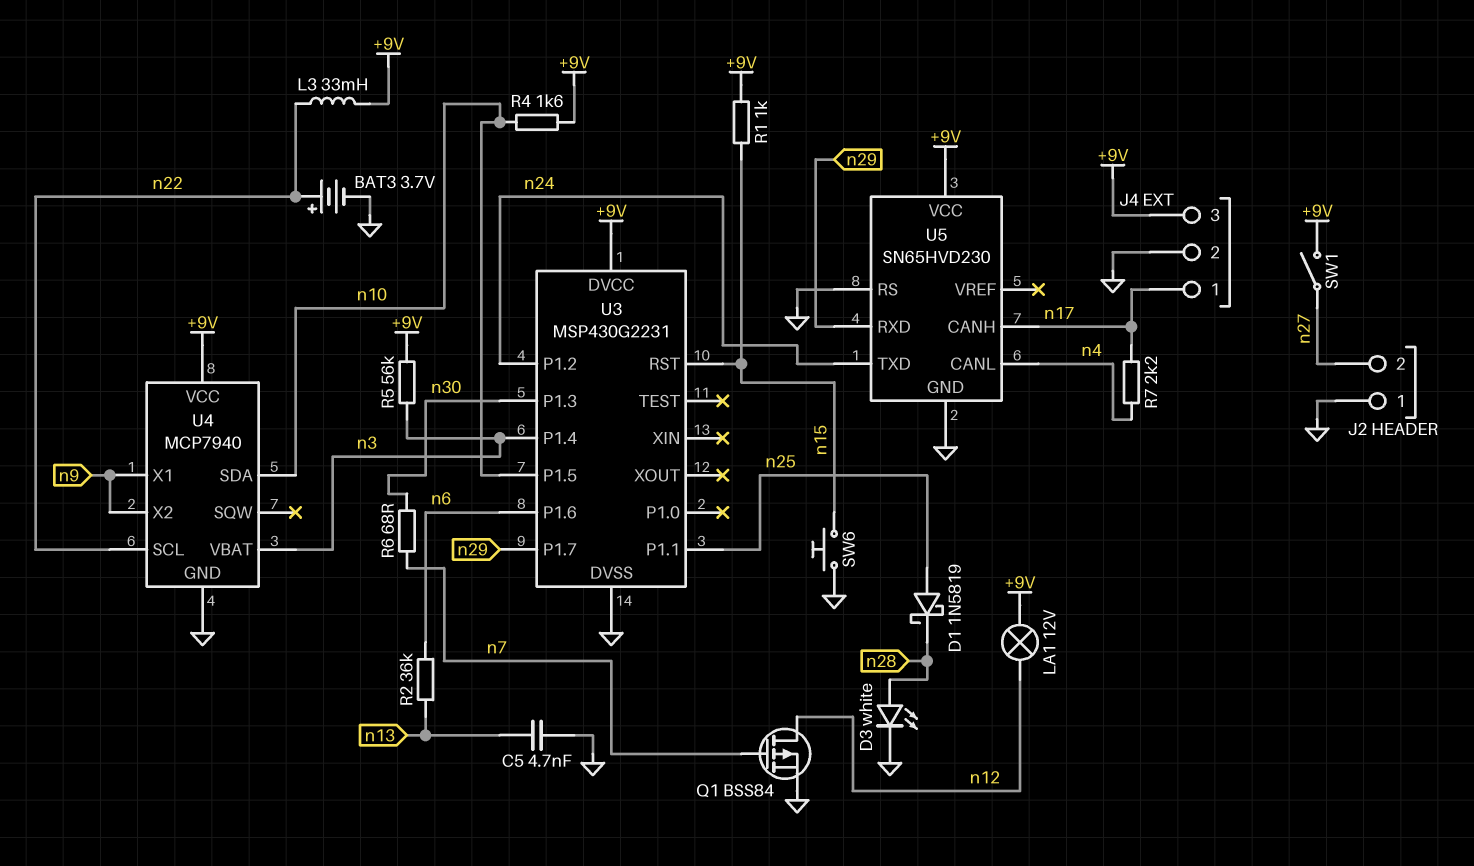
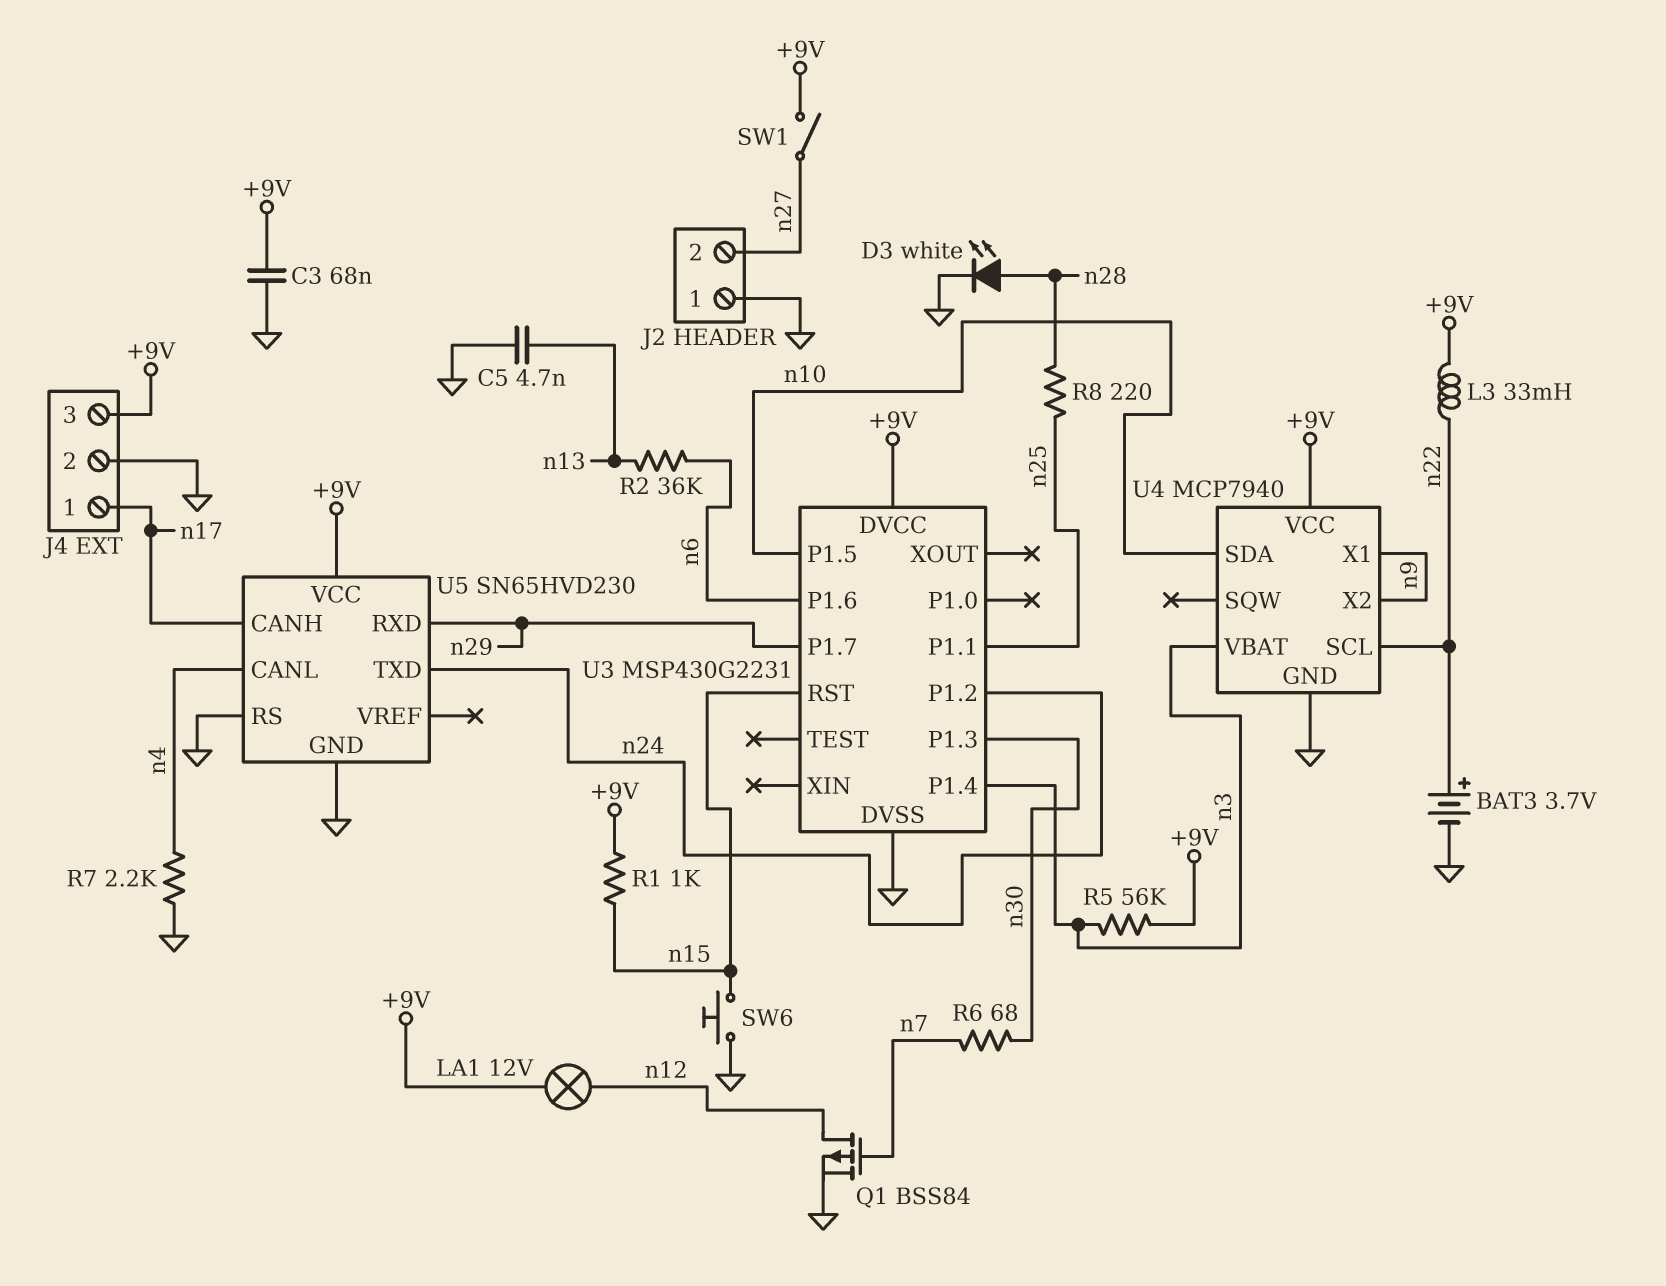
C3: none -> 68nF (+9V, GND)
D1: schottky 1N5819 (A n25, K n28) -> none
R4: 1.6k (+9V, n10) -> none
R7: 2.2k (n4, n17) -> 2.2k (GND, n4)
R8: none -> 220 (n25, n28)

